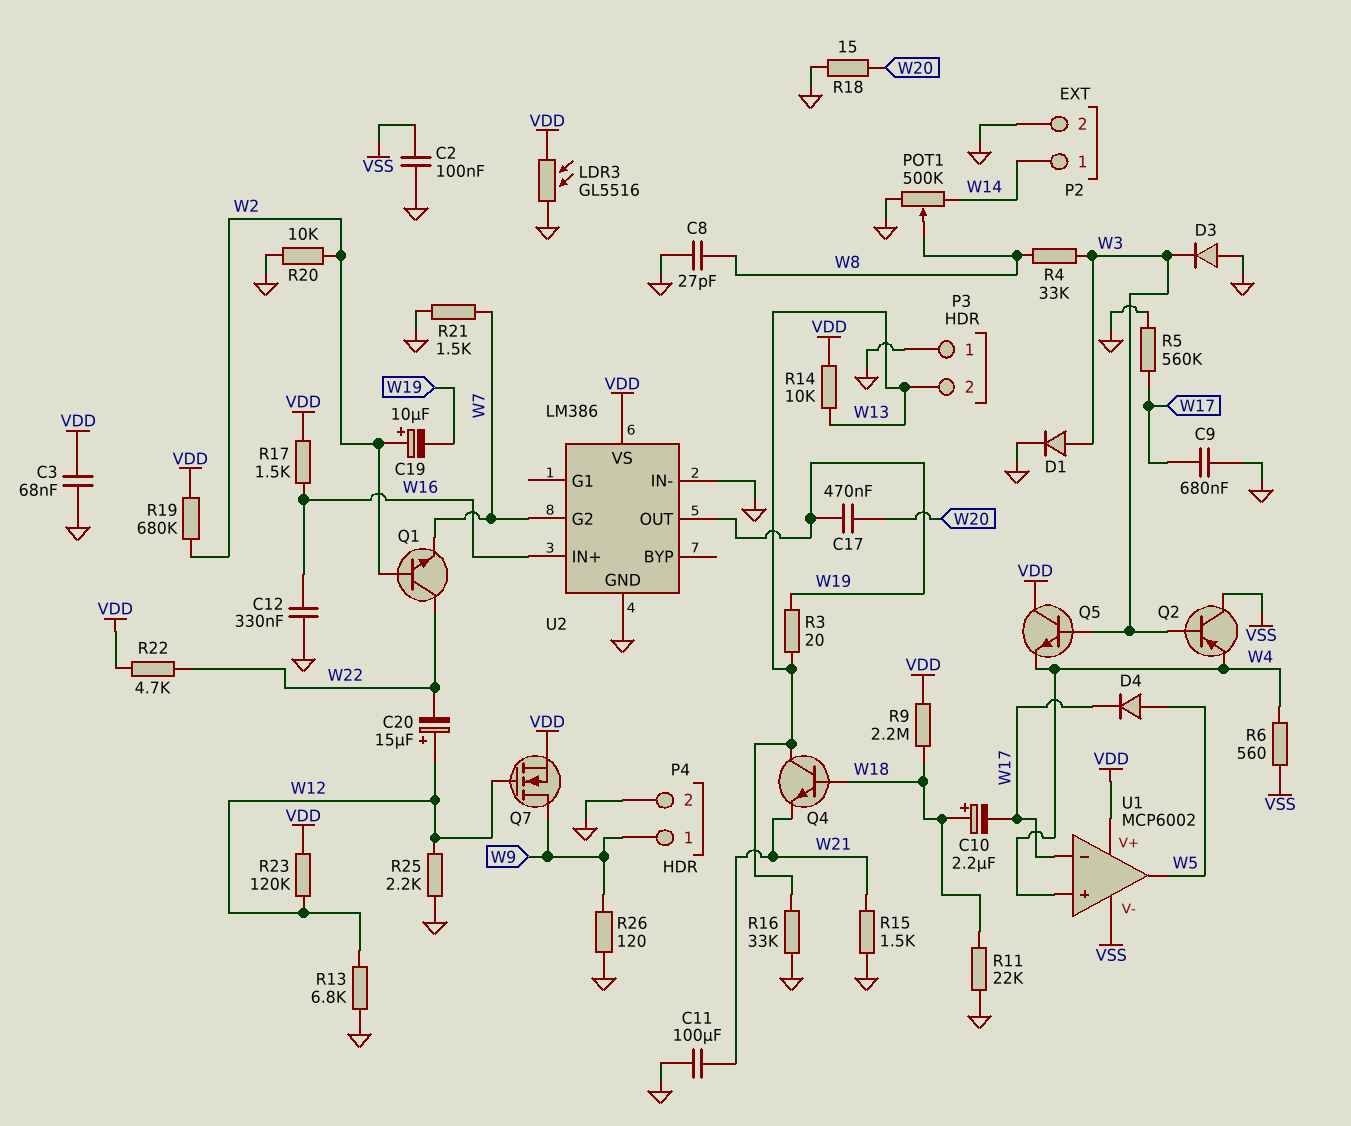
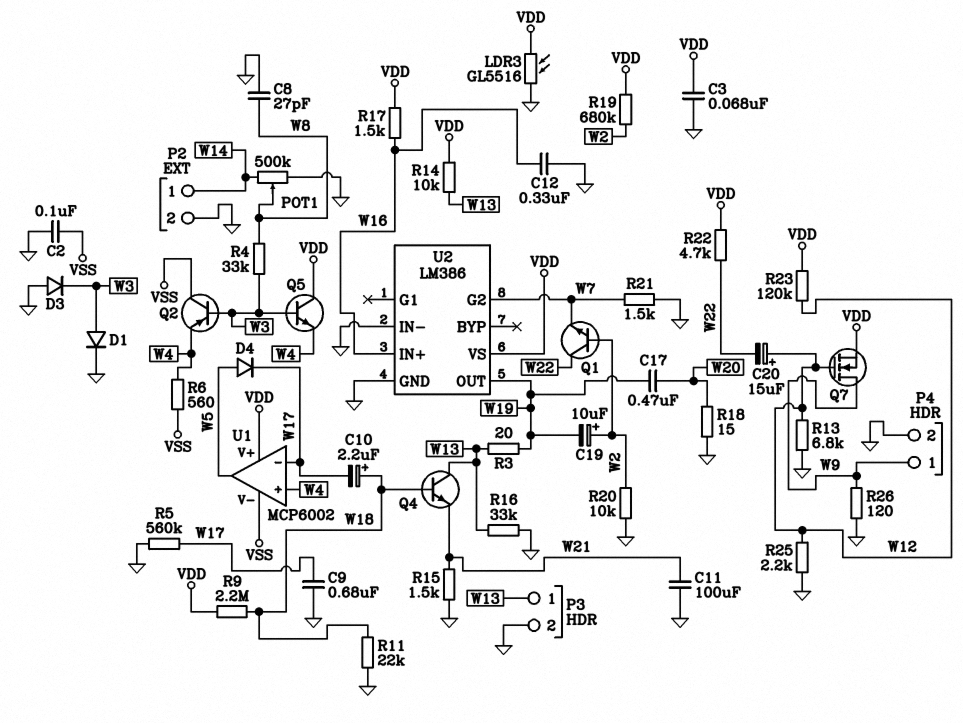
P3 pin 1: GND -> W13
P3 pin 2: W13 -> GND

